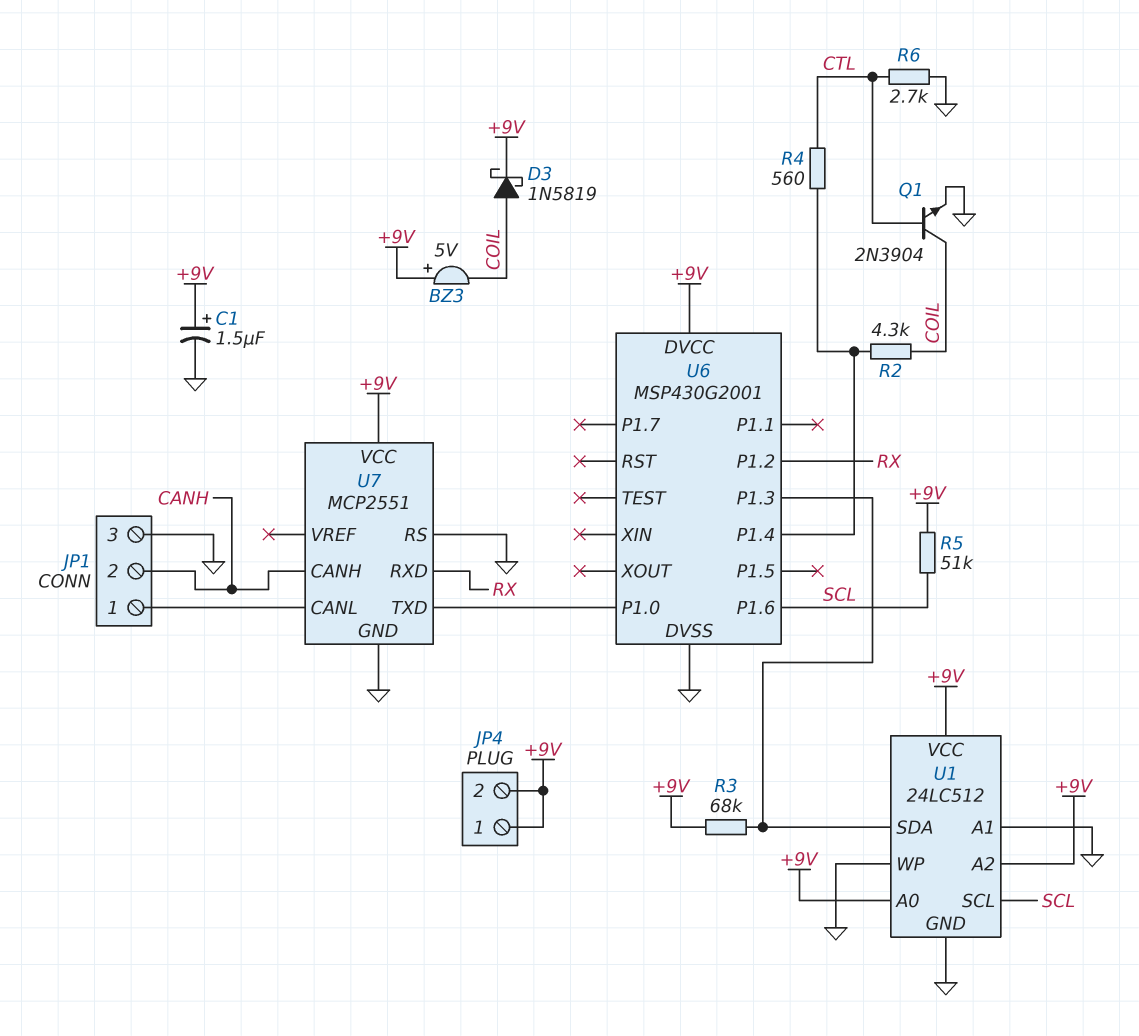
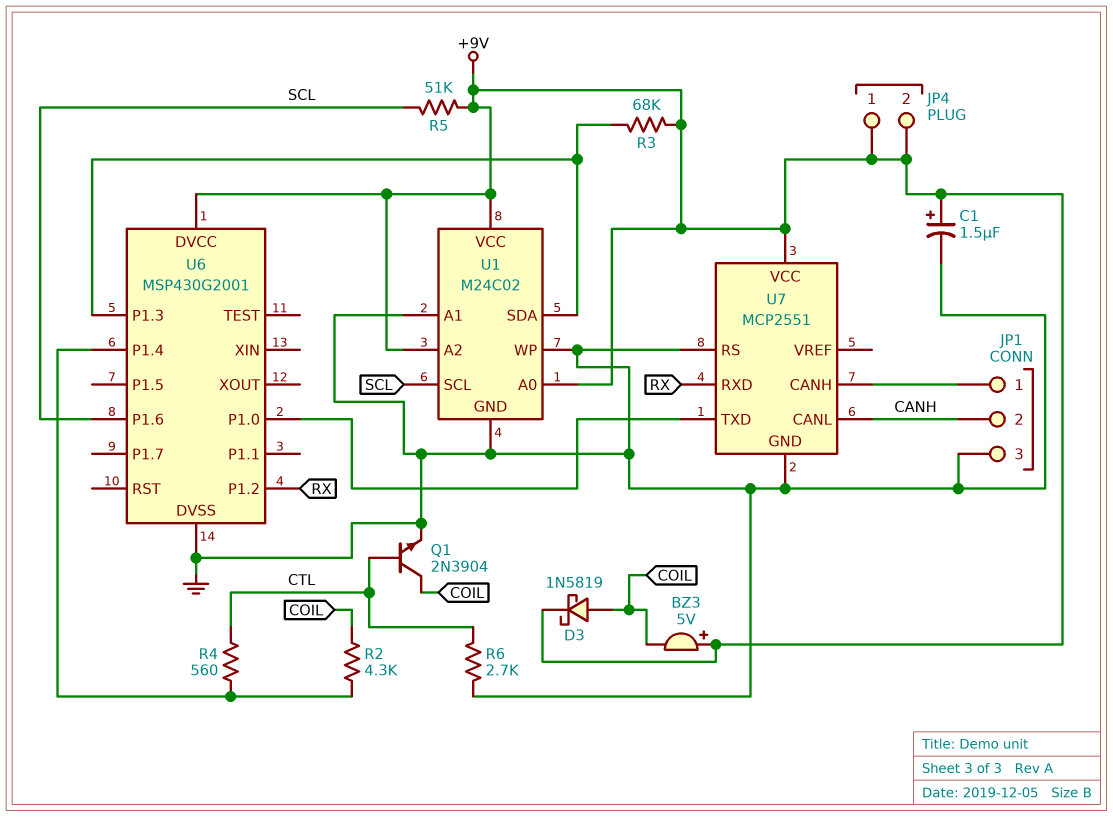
U1: 24LC512 -> M24C02
U7 pin CANH: CANH -> JP1/1
U7 pin CANL: JP1/1 -> CANH

